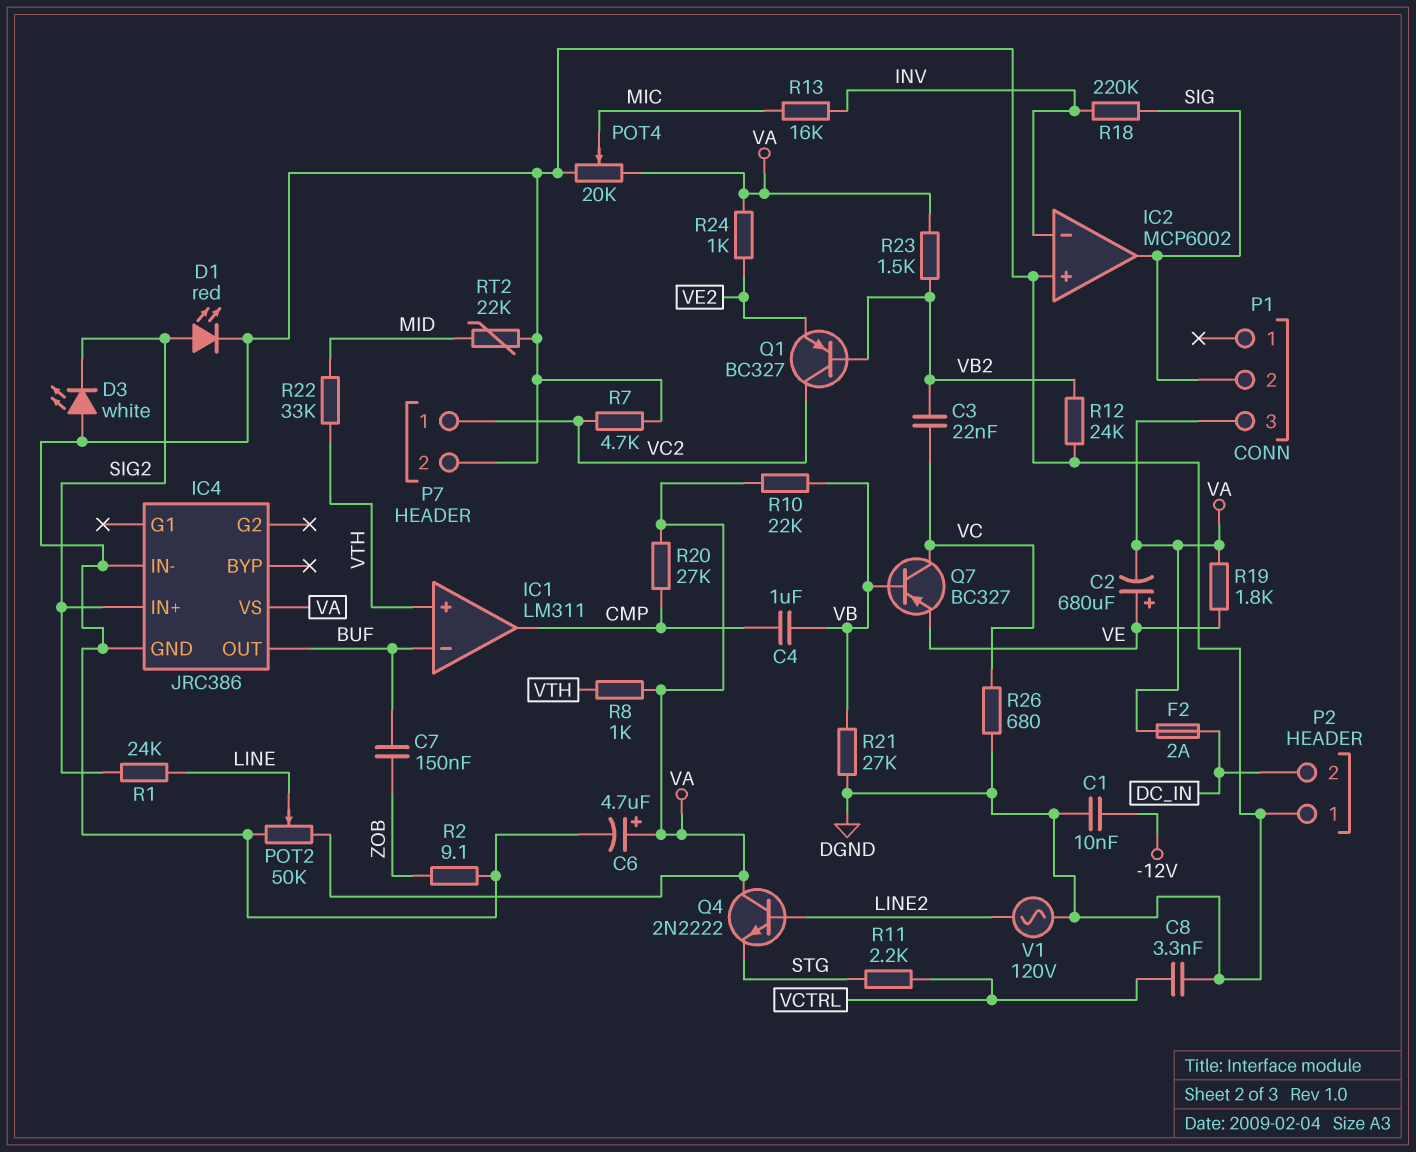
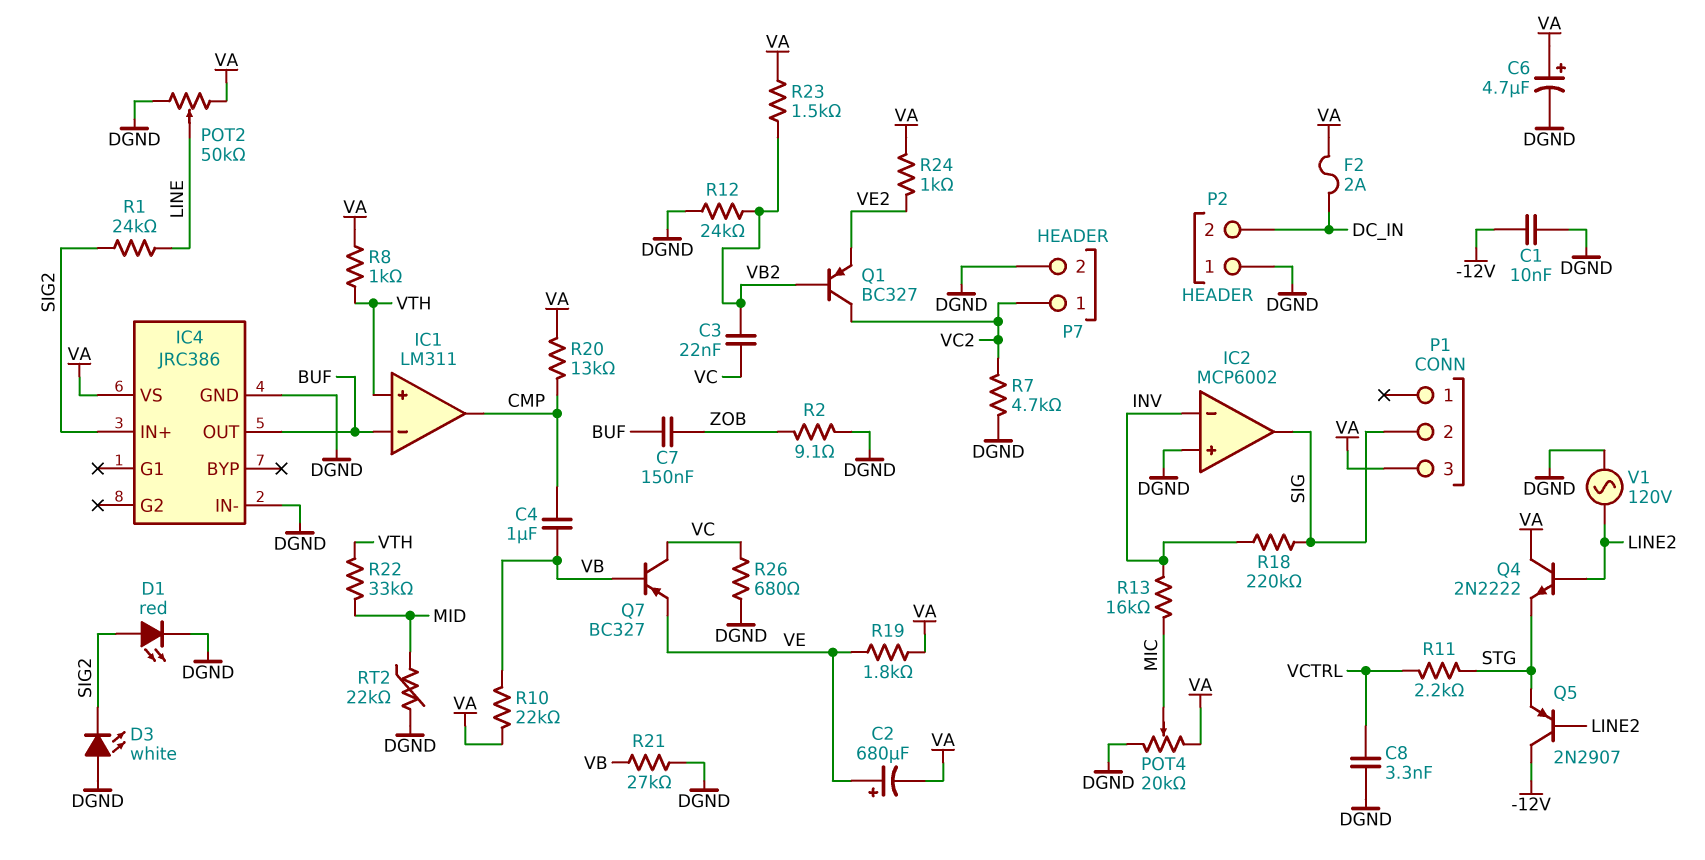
Q5: none -> PNP 2N2907 (B LINE2, C -12V, E STG)
R20: 27k (CMP, VA) -> 13k (CMP, VA)

